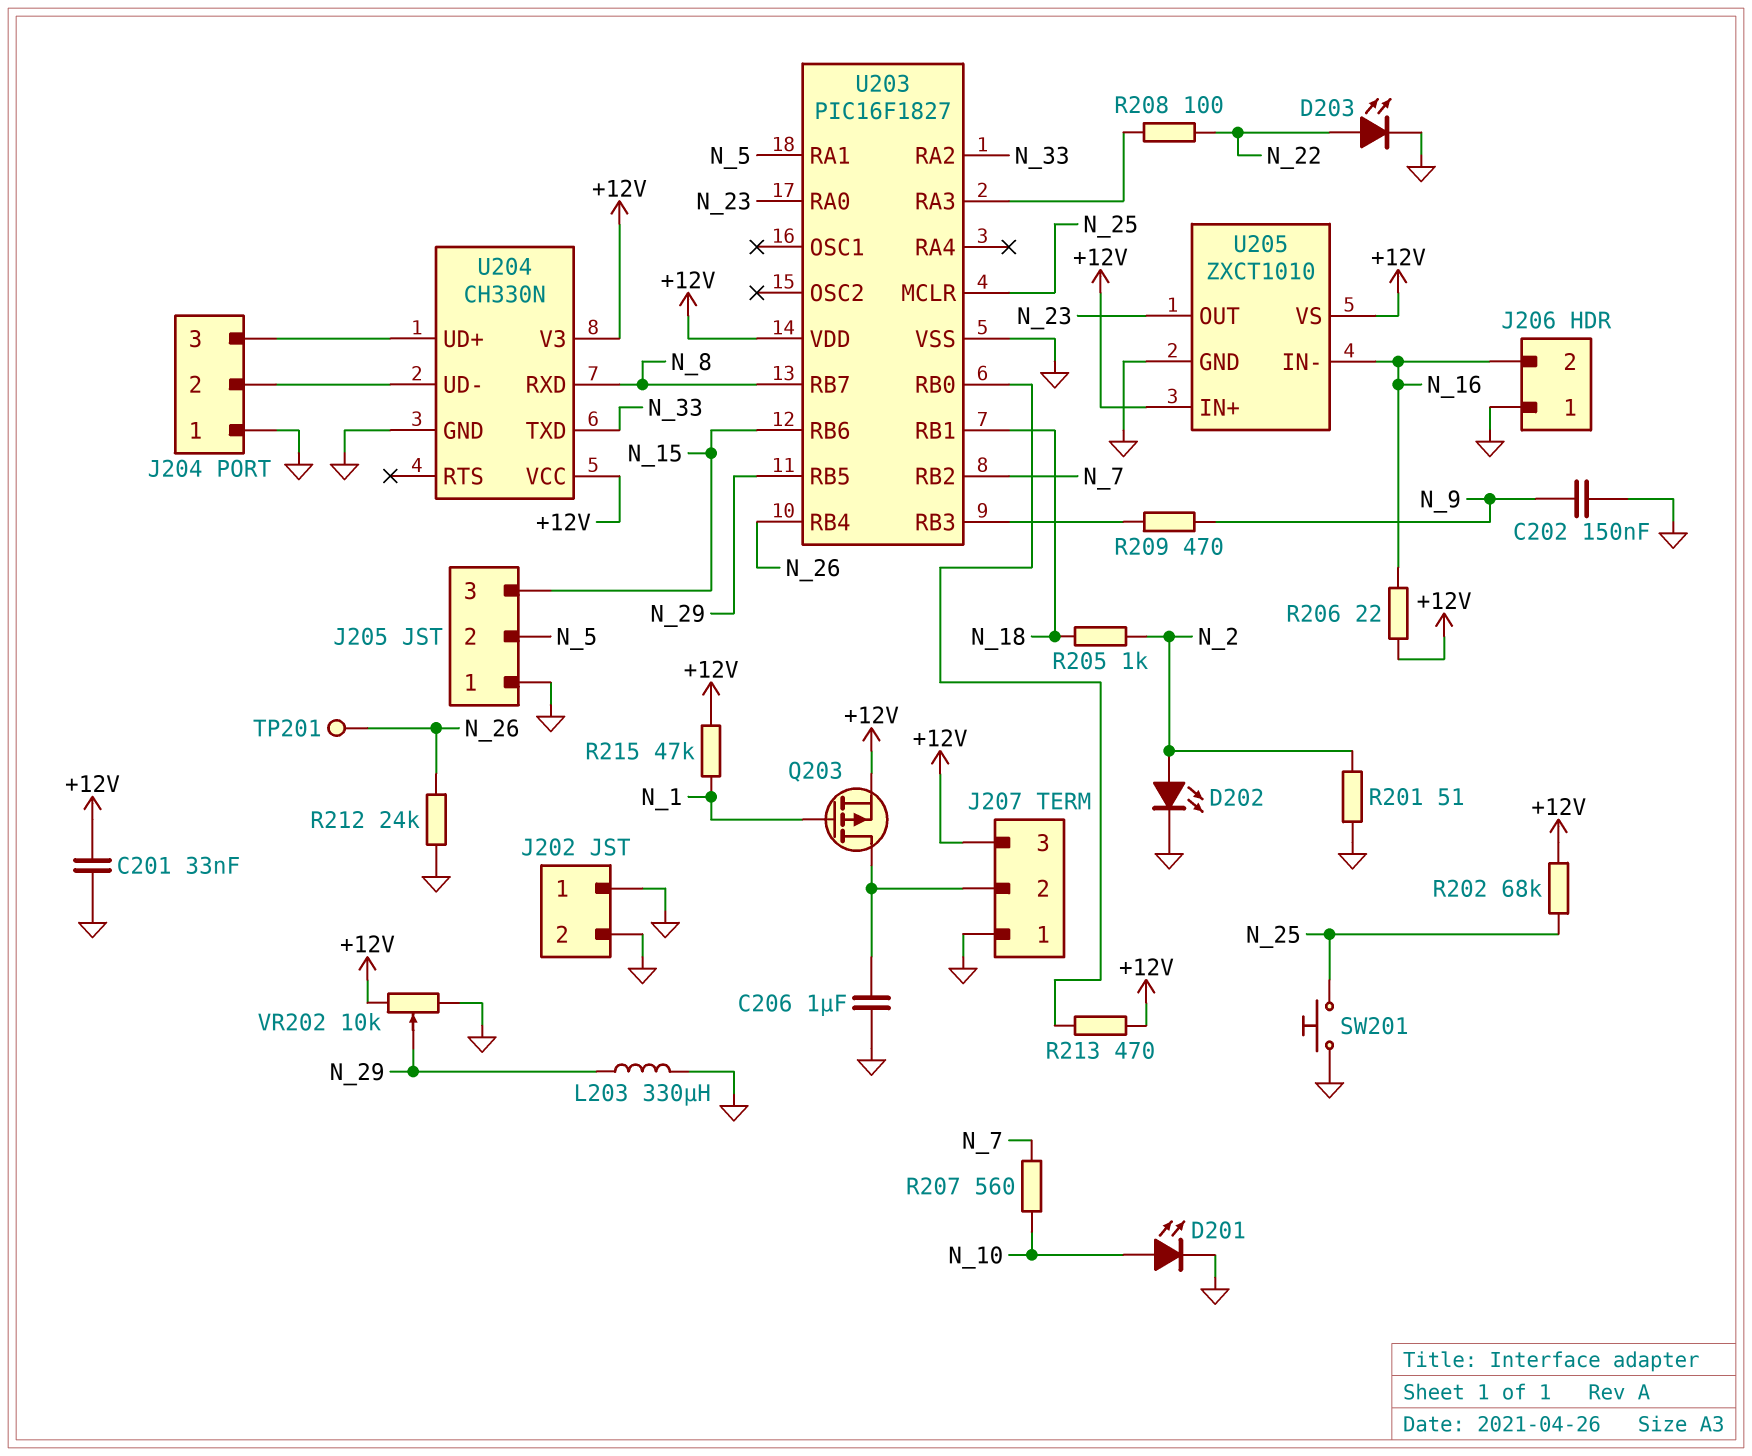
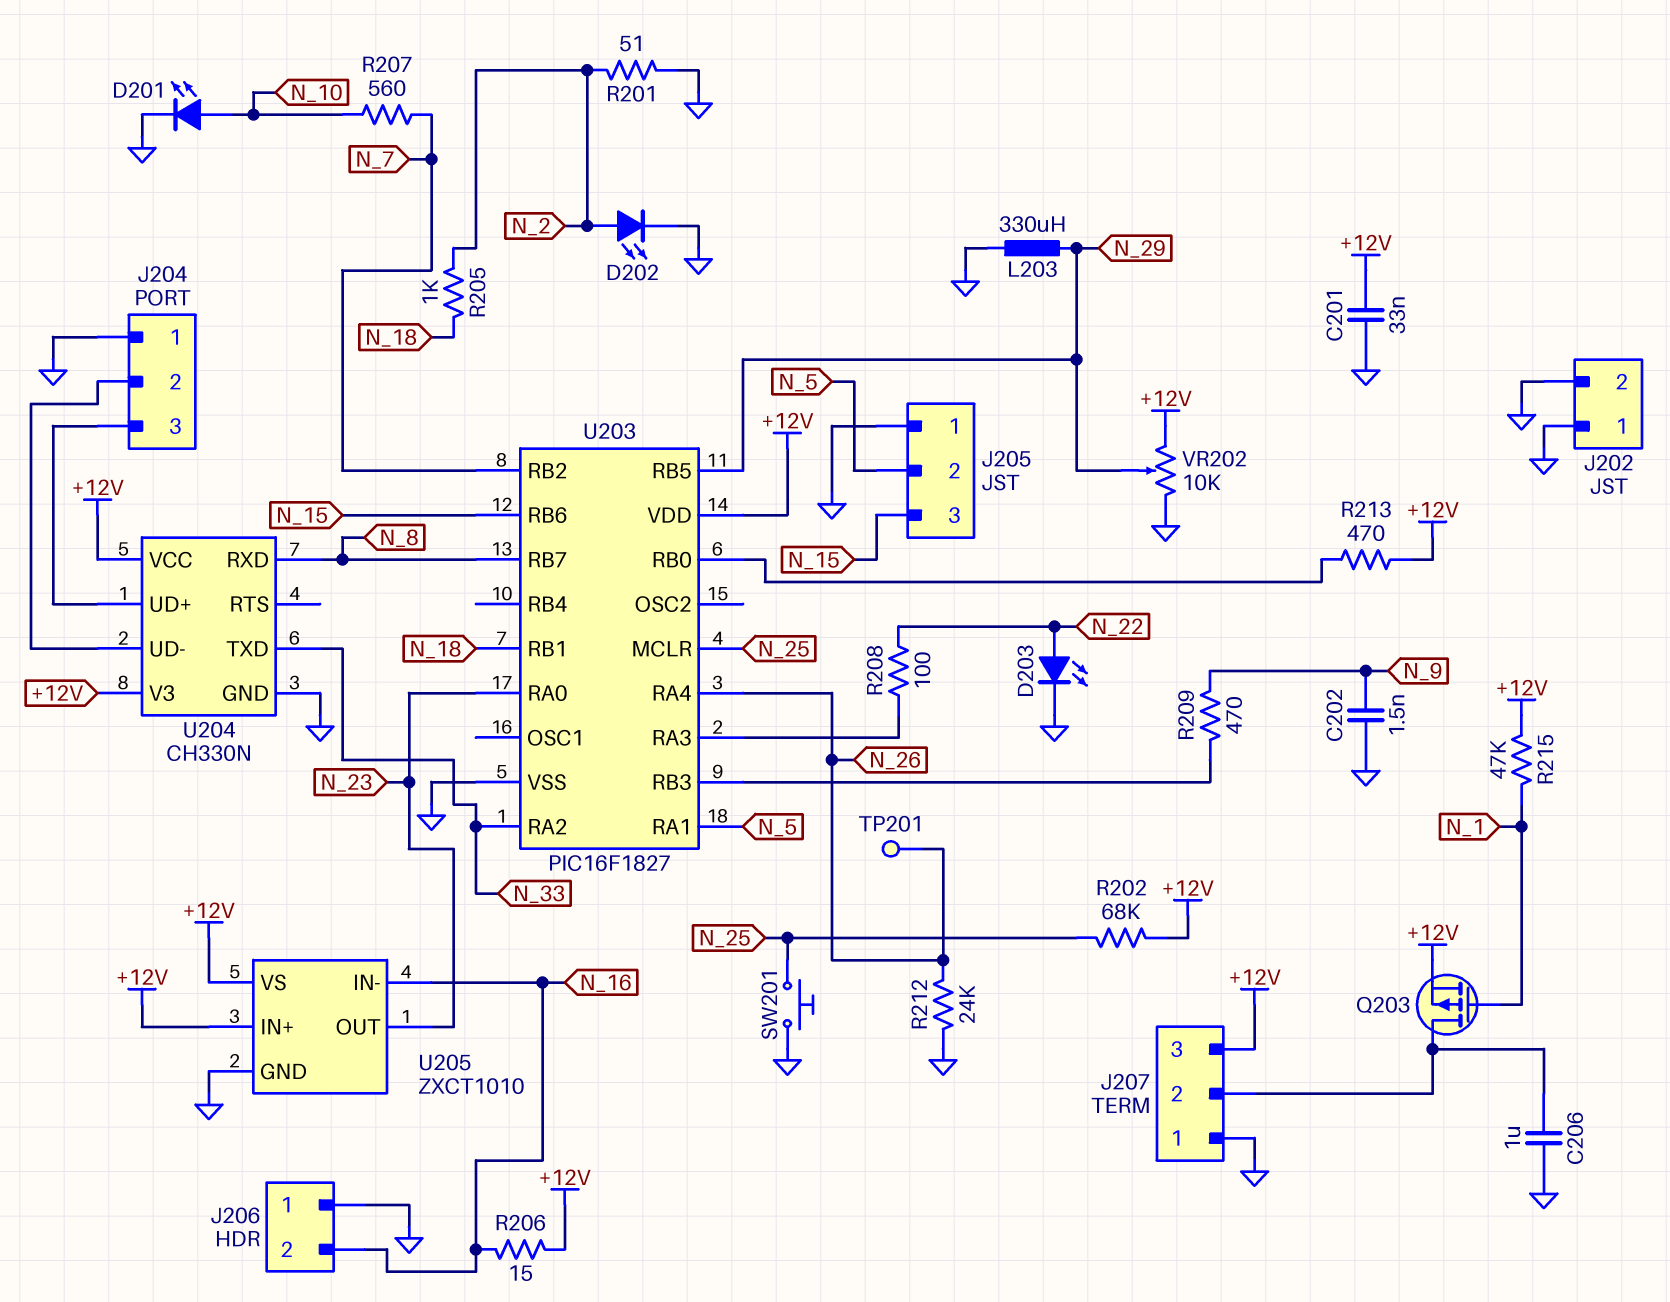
C202: 150nF (GND, N_9) -> 1.5nF (GND, N_9)
R206: 22 (+12V, N_16) -> 15 (+12V, N_16)
U203 pin RA4: none -> N_26
U203 pin RB4: N_26 -> none

